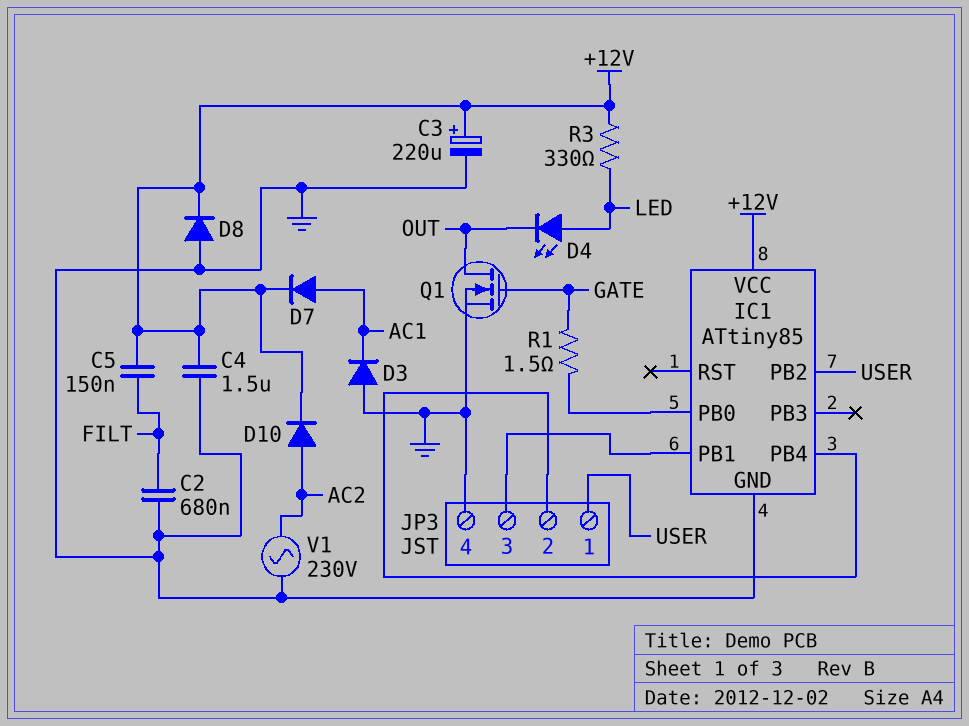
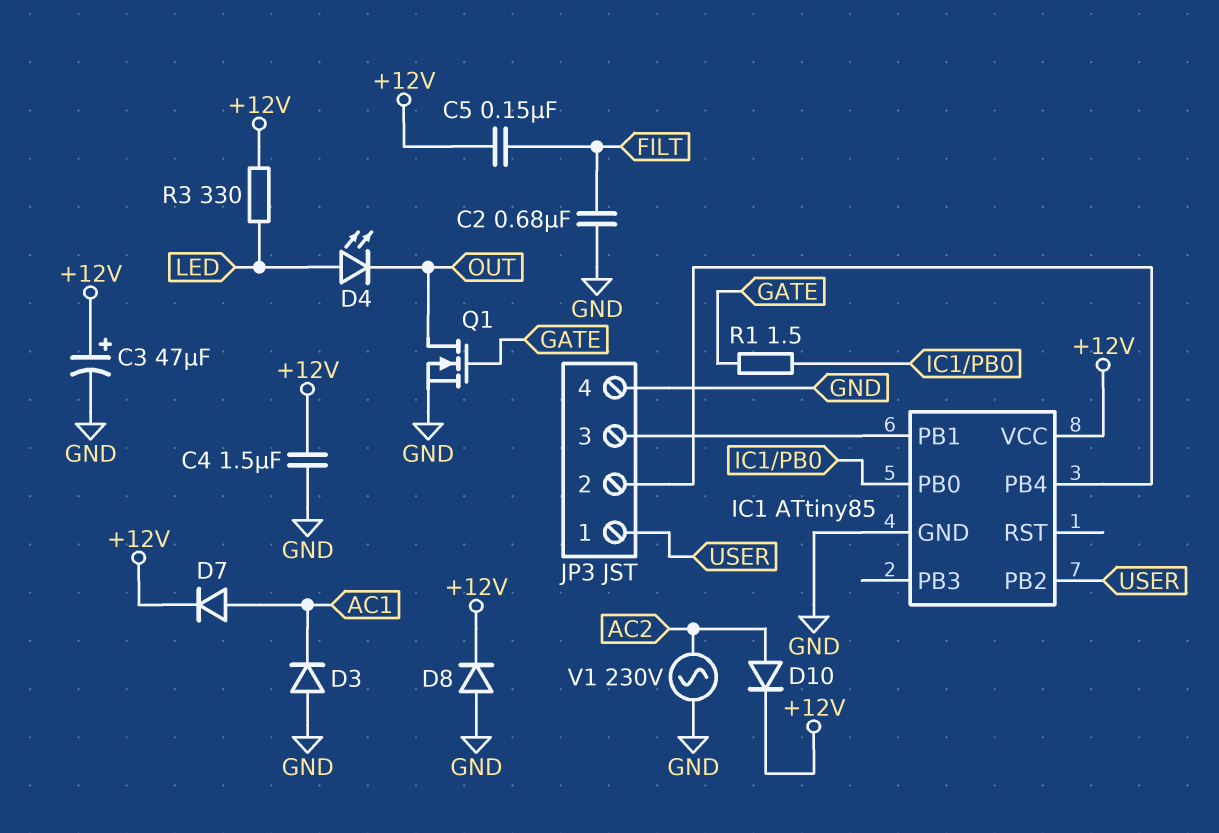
C3: 220uF (plus +12V, minus GND) -> 47uF (plus +12V, minus GND)

